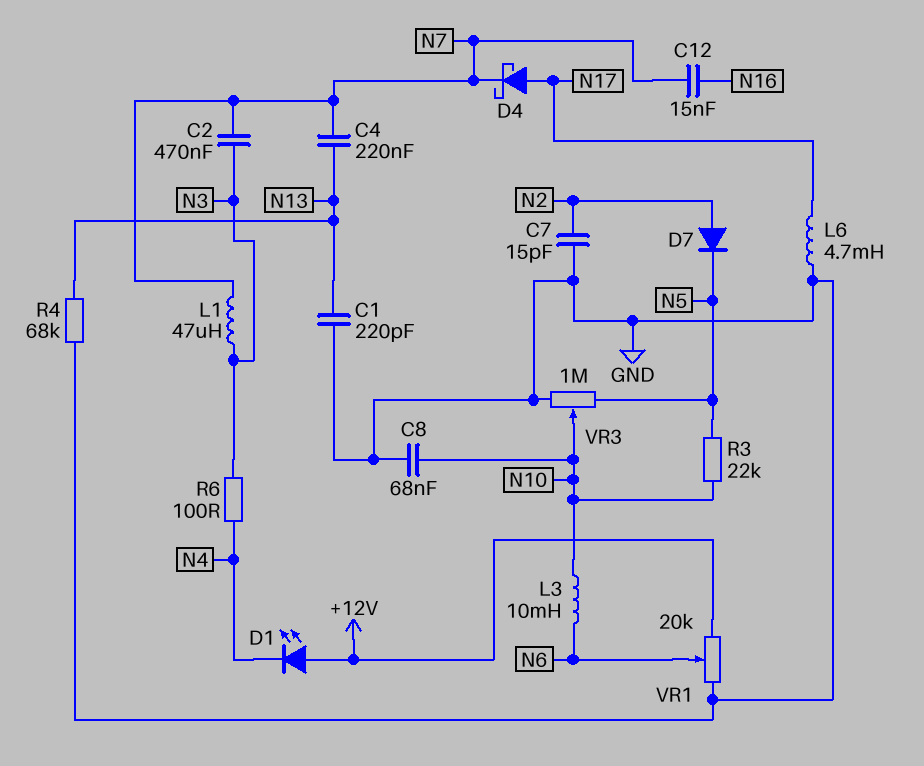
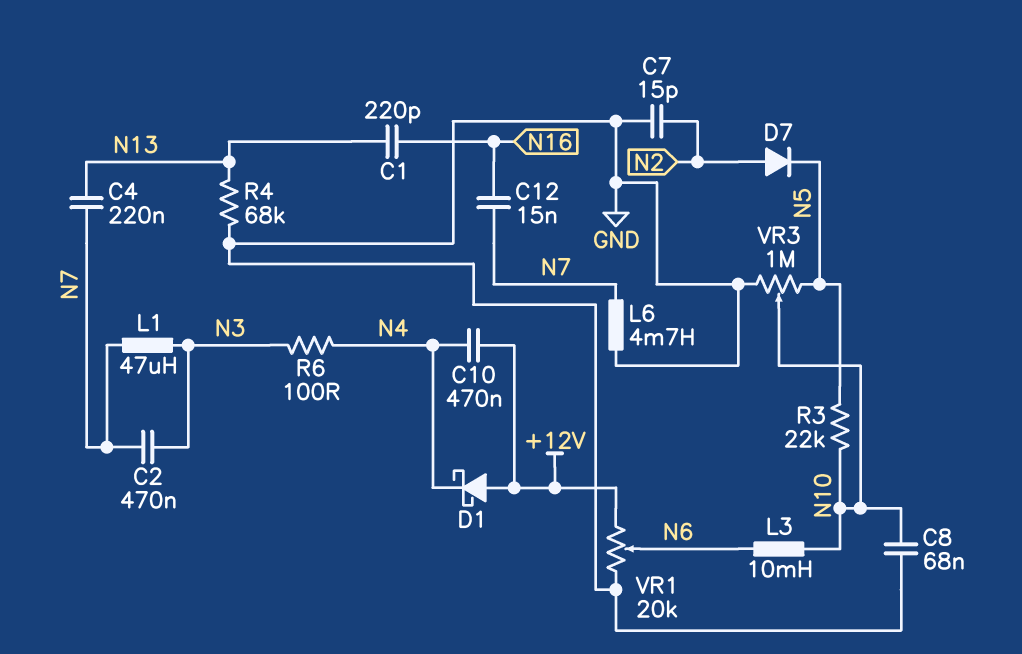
C1: 220pF (GND, N13) -> 220pF (N13, N16)
C10: none -> 470nF (+12V, N4)
D1: LED (A +12V, K N4) -> schottky (A +12V, K N4)
D4: schottky (A N17, K N7) -> none
L6: 4.7mH (GND, N17) -> 4.7mH (GND, N7)

